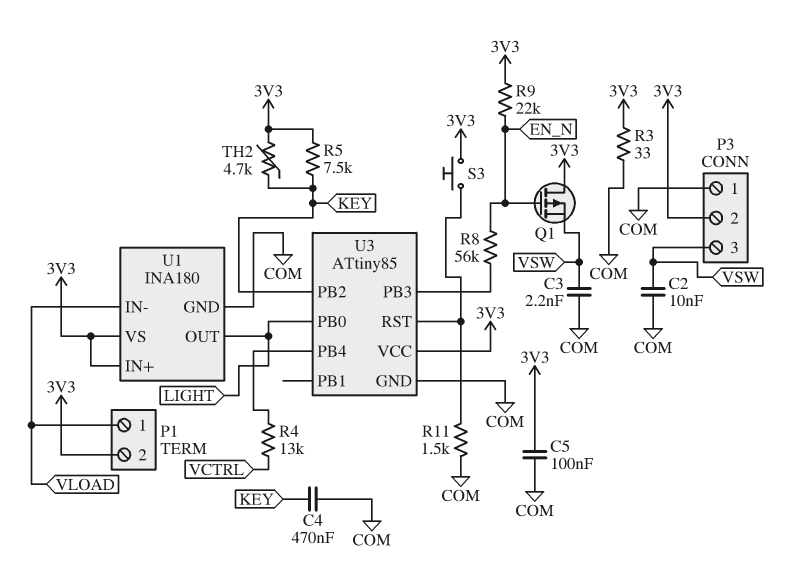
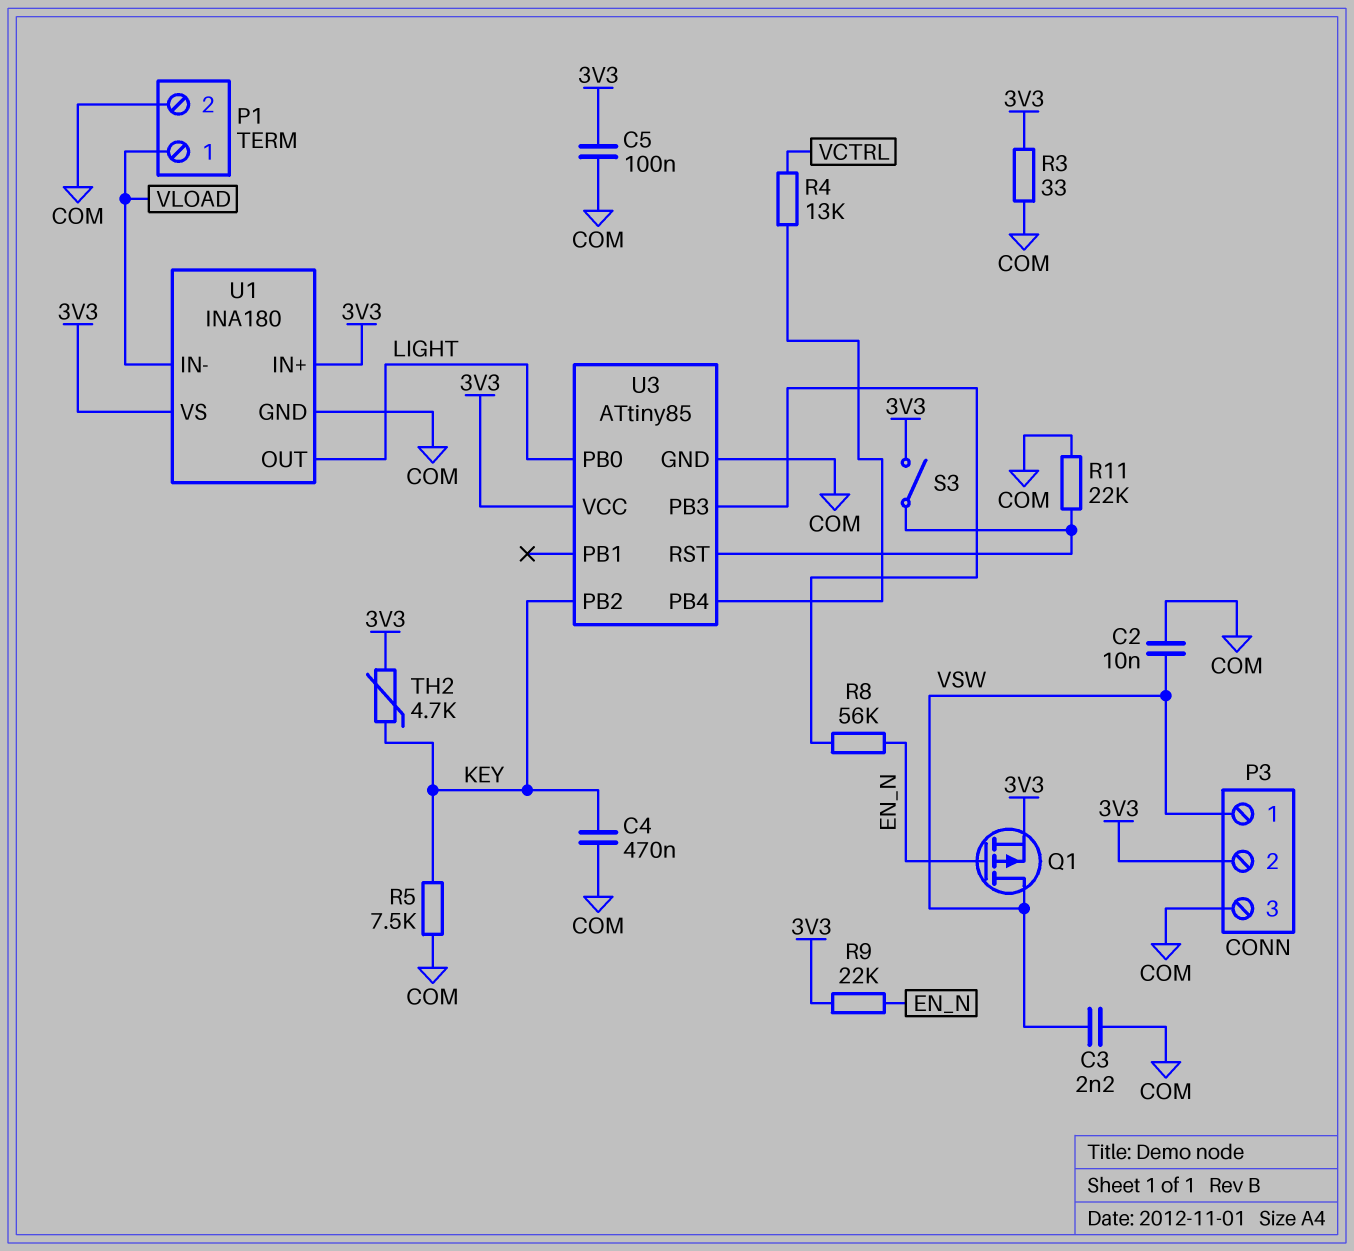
P1 pin 2: 3V3 -> COM
P3 pin 1: COM -> VSW
P3 pin 3: VSW -> COM
Q1: PMOS (G EN_N, D 3V3, S VSW) -> PMOS (G EN_N, D VSW, S 3V3)
R5: 7.5k (3V3, KEY) -> 7.5k (COM, KEY)
R11: 1.5k (COM, U3/RST) -> 22k (COM, U3/RST)
S3: button (3V3, U3/RST) -> switch (3V3, U3/RST)

